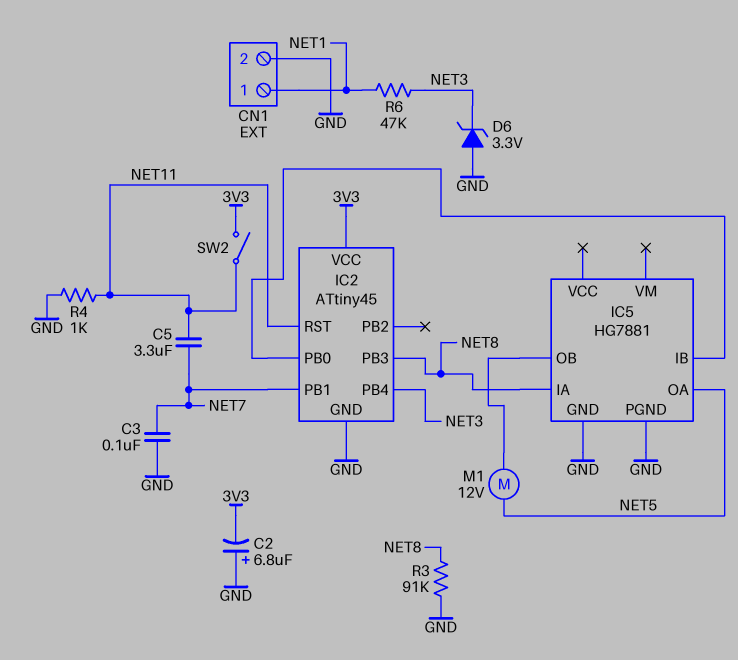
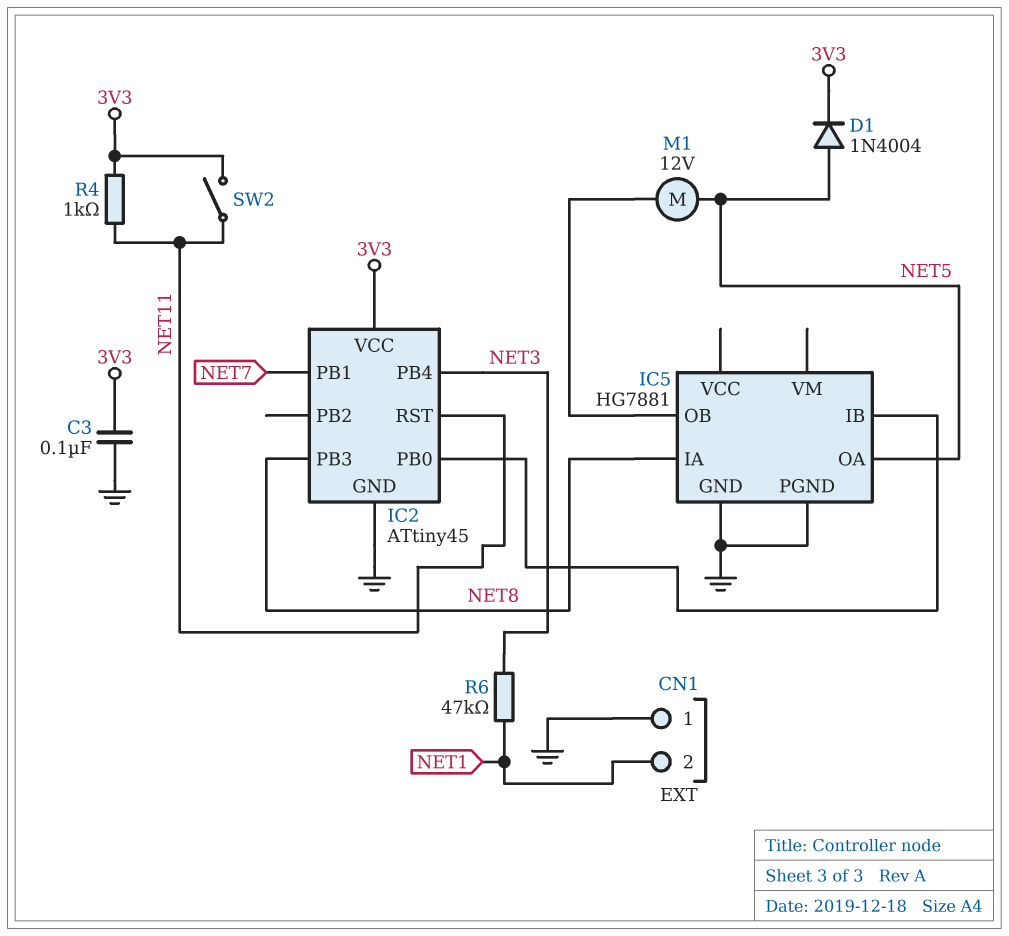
C2: 6.8uF (plus GND, minus 3V3) -> none
C3: 100nF (GND, NET7) -> 100nF (3V3, GND)
C5: 3.3uF (NET7, NET11) -> none
CN1 pin 1: NET1 -> GND
CN1 pin 2: GND -> NET1
D1: none -> diode 1N4004 (A NET5, K 3V3)
D6: zener 3.3V (A GND, K NET3) -> none
R3: 91k (GND, NET8) -> none
R4: 1k (GND, NET11) -> 1k (3V3, NET11)

